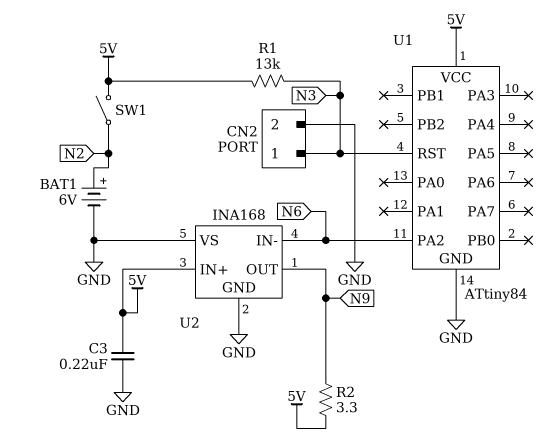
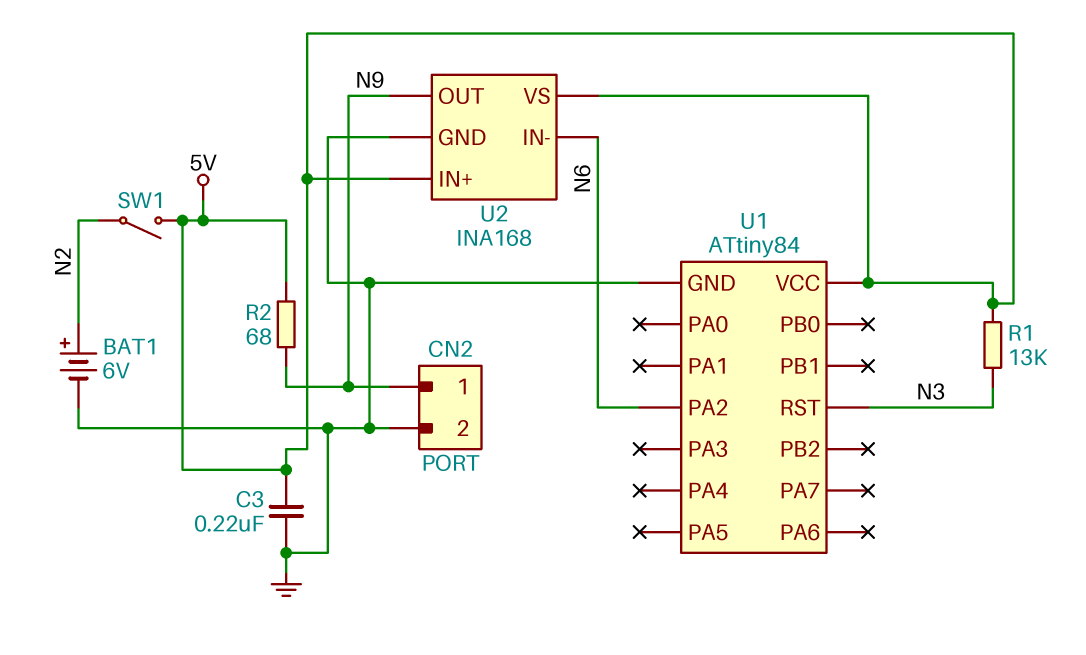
CN2 pin 1: N3 -> N9
R2: 3.3 (5V, N9) -> 68 (5V, N9)
U2 pin VS: GND -> 5V

